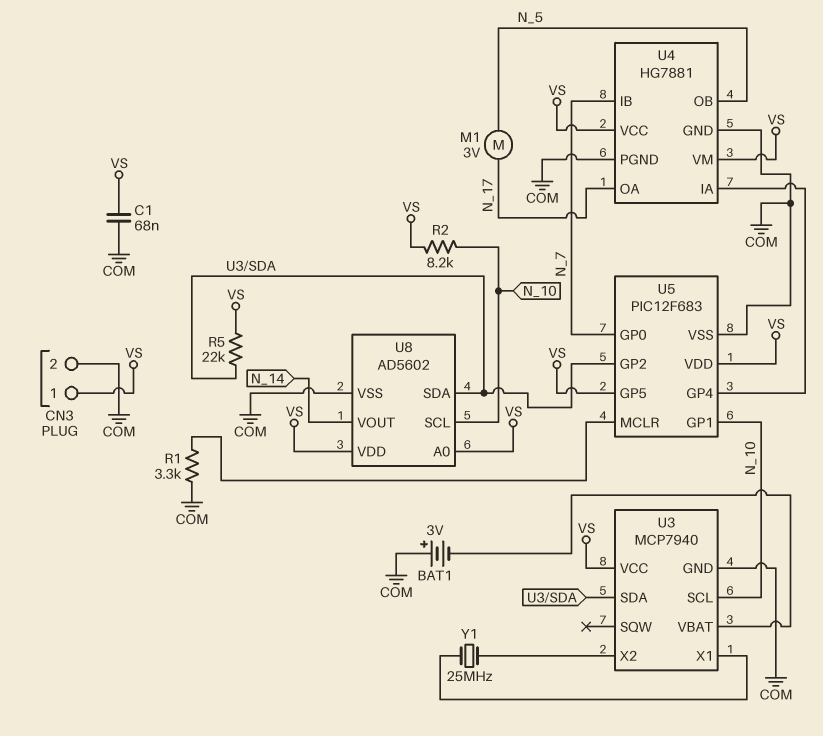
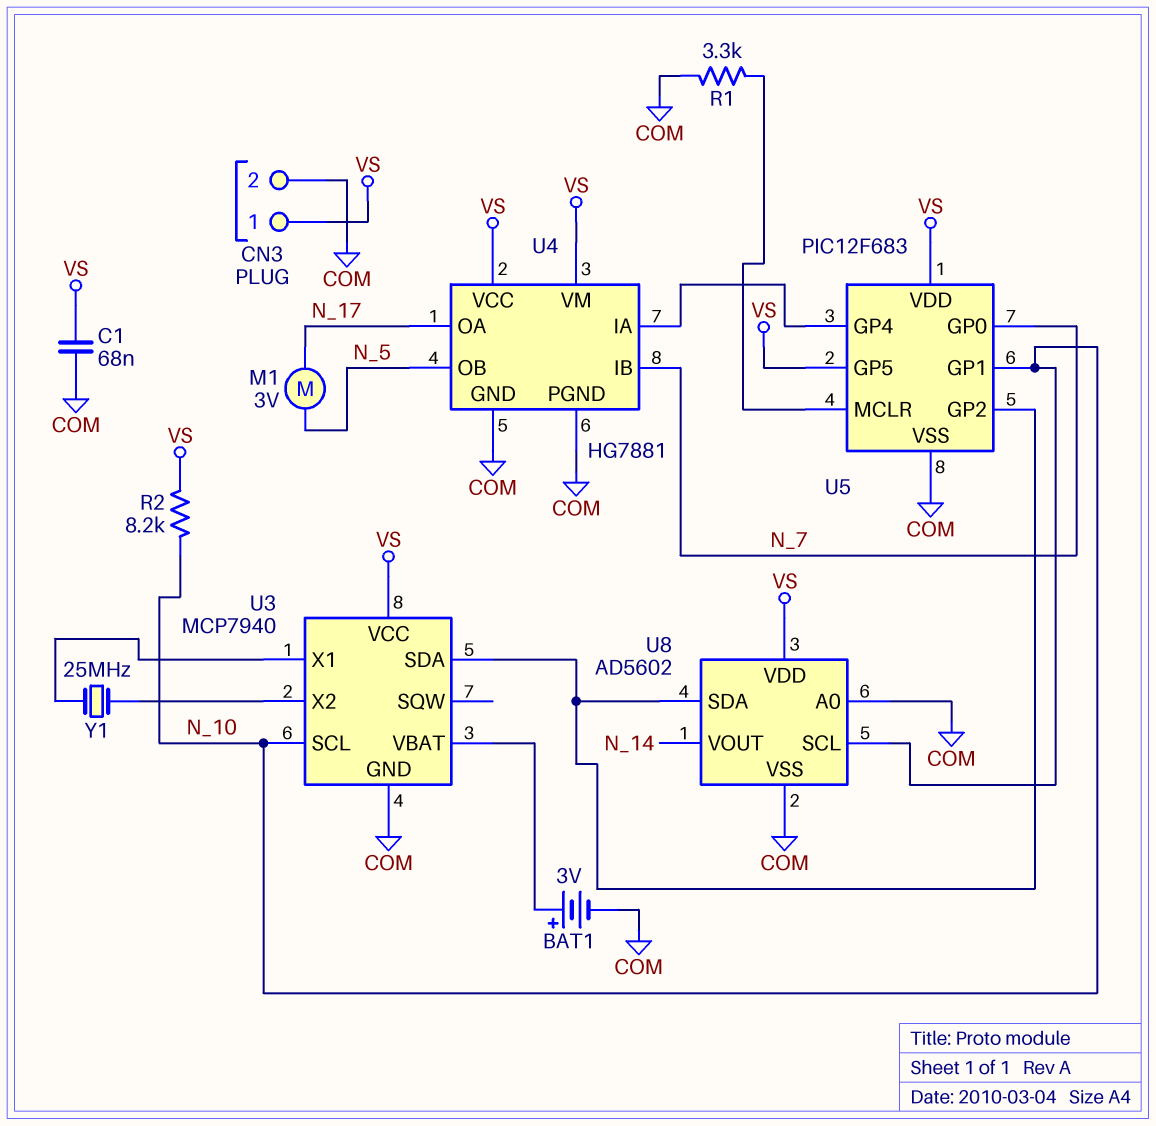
BAT1: 3V (plus COM, minus U3/VBAT) -> 3V (plus U3/VBAT, minus COM)
R5: 22k (U3/SDA, VS) -> none
U8 pin A0: VS -> COM

